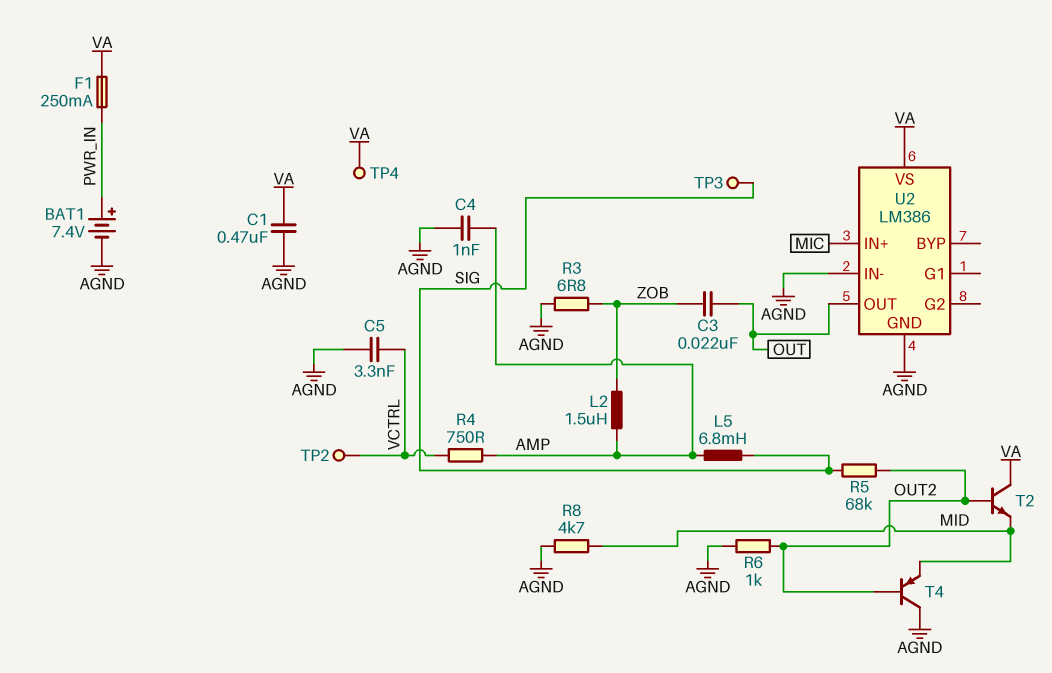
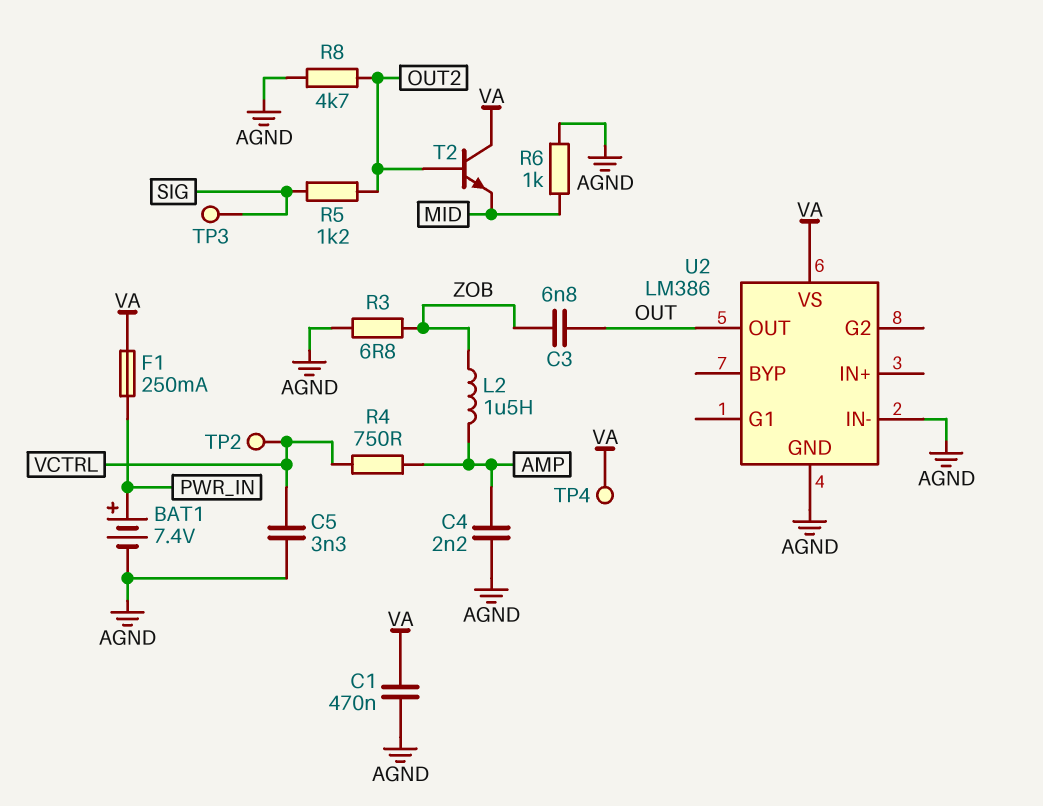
C3: 22nF (OUT, ZOB) -> 6.8nF (OUT, ZOB)
C4: 1nF (AGND, AMP) -> 2.2nF (AGND, AMP)
L5: 6.8mH (AMP, SIG) -> none
R5: 68k (OUT2, SIG) -> 1.2k (OUT2, SIG)
R6: 1k (AGND, OUT2) -> 1k (AGND, MID)
R8: 4.7k (AGND, MID) -> 4.7k (AGND, OUT2)
T4: PNP (B OUT2, C AGND, E MID) -> none
U2 pin IN+: MIC -> none

